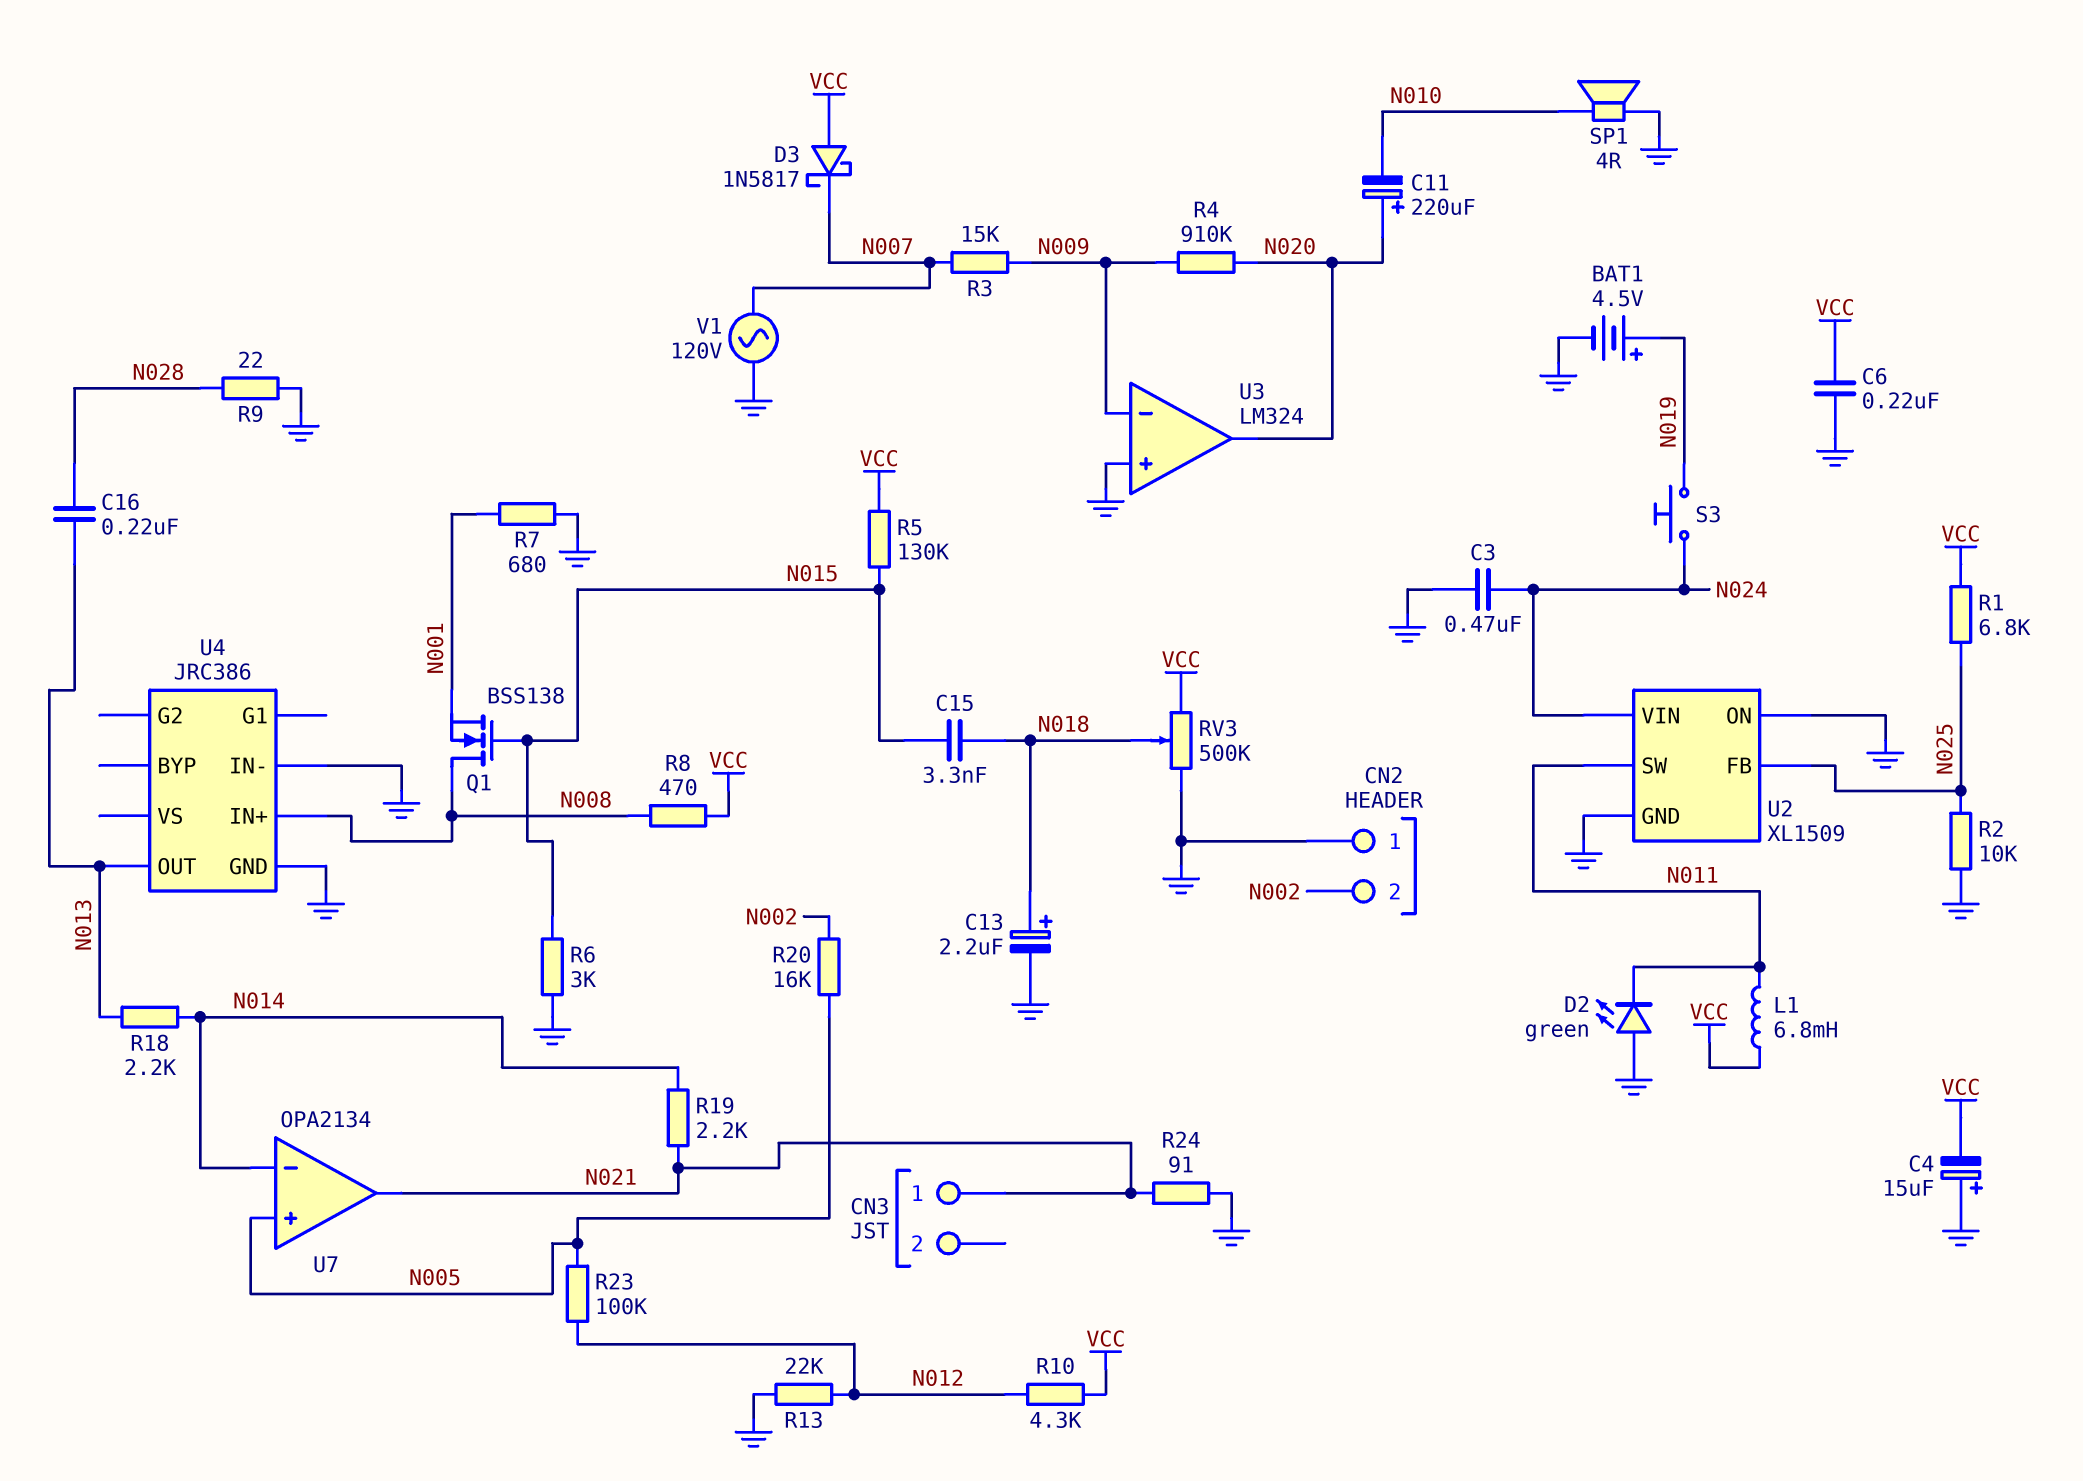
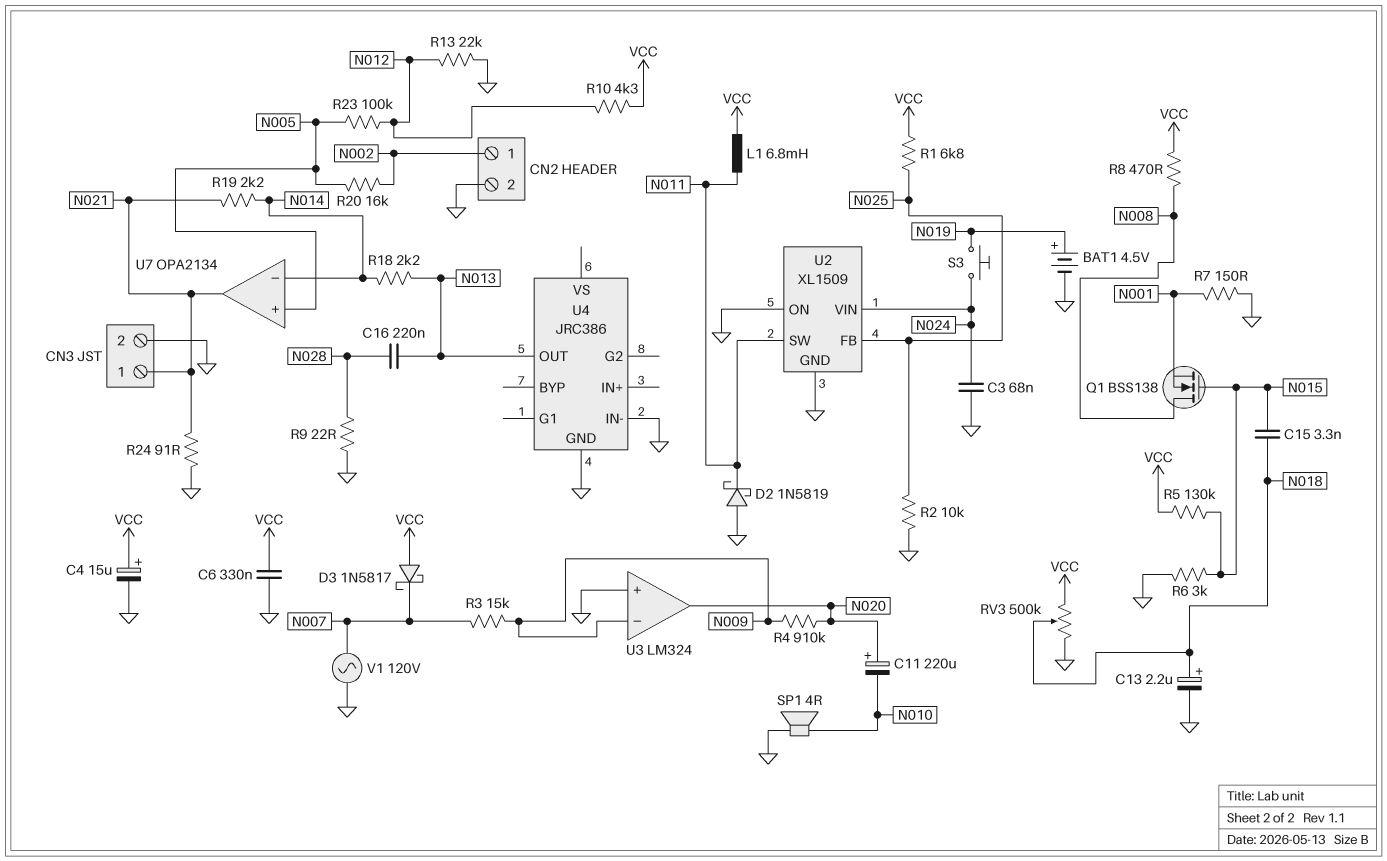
C3: 470nF (GND, N024) -> 68nF (GND, N024)
C4: 15uF (plus GND, minus VCC) -> 15uF (plus VCC, minus GND)
C6: 220nF (GND, VCC) -> 330nF (GND, VCC)
CN2 pin 1: GND -> N002
CN2 pin 2: N002 -> GND
CN3 pin 2: none -> GND
D2: LED green (A GND, K N011) -> schottky 1N5819 (A GND, K N011)
R7: 680 (GND, N001) -> 150 (GND, N001)
U4 pin IN+: N008 -> none

